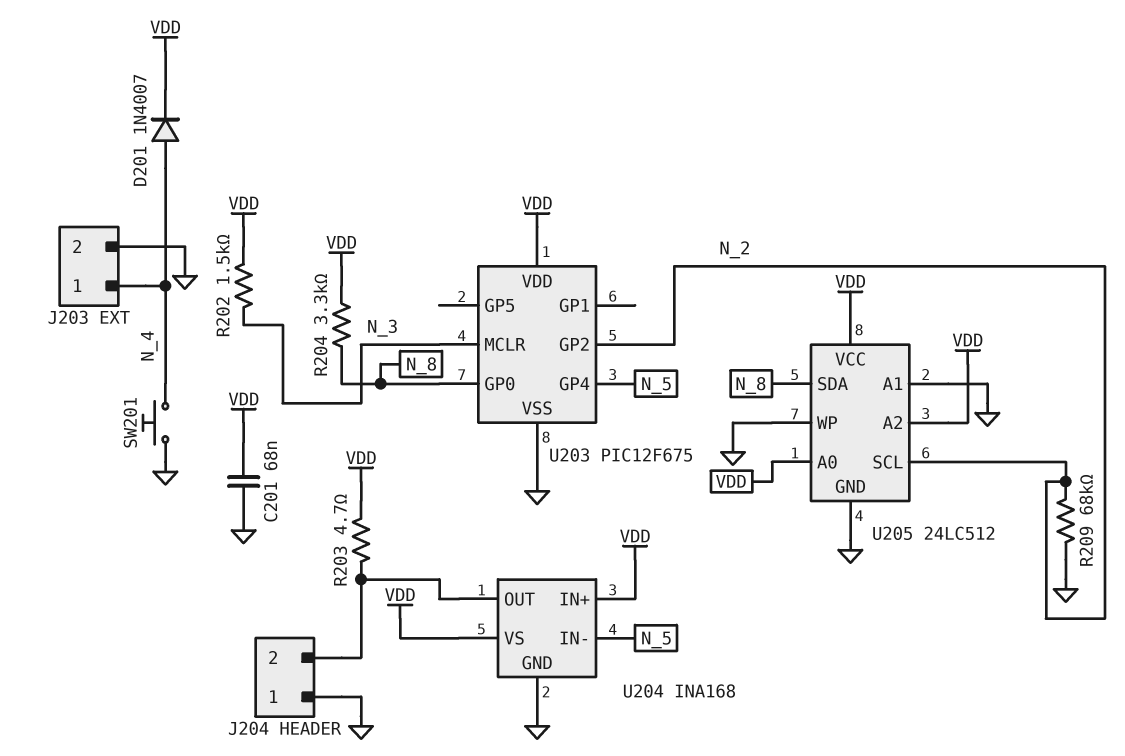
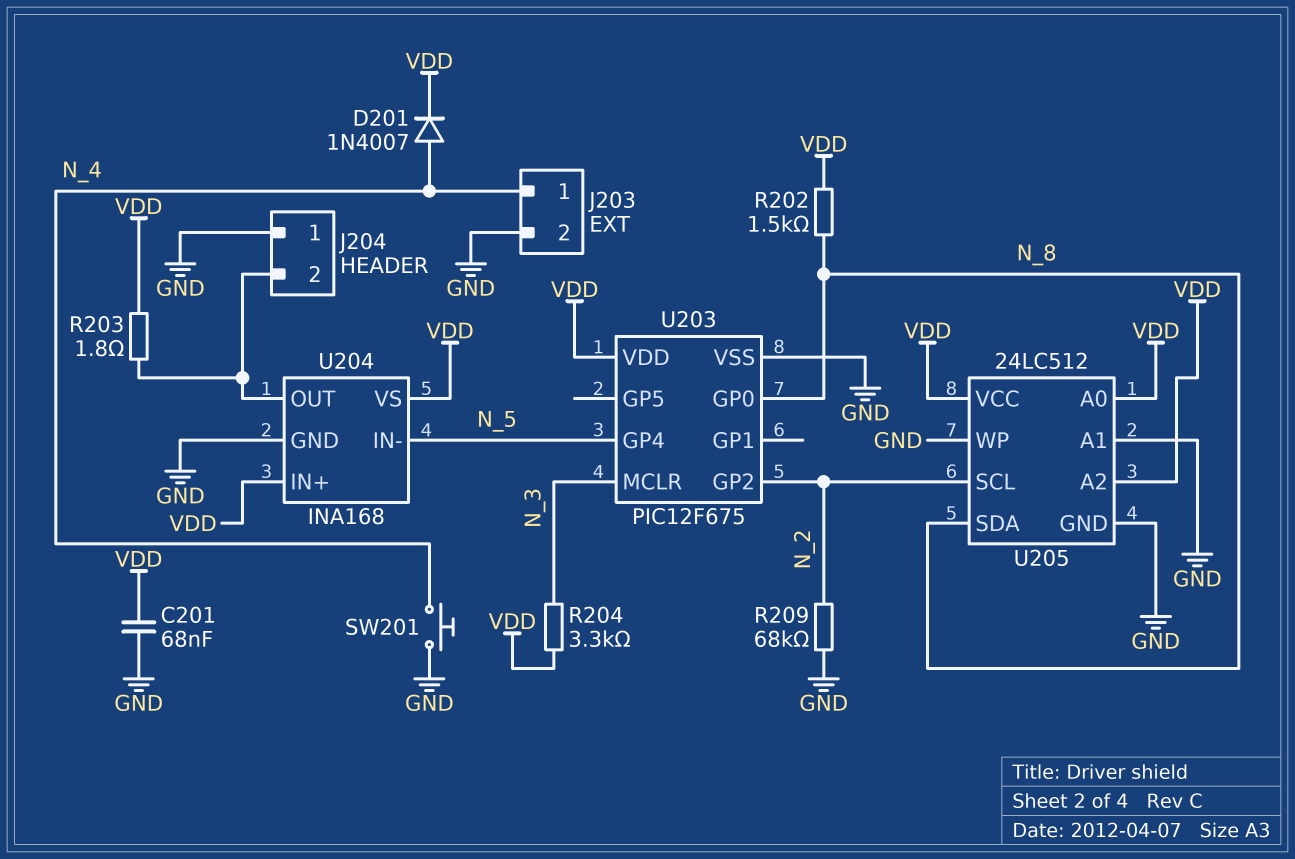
R202: 1.5k (N_3, VDD) -> 1.5k (N_8, VDD)
R203: 4.7 (J204/2, VDD) -> 1.8 (J204/2, VDD)
R204: 3.3k (N_8, VDD) -> 3.3k (N_3, VDD)

